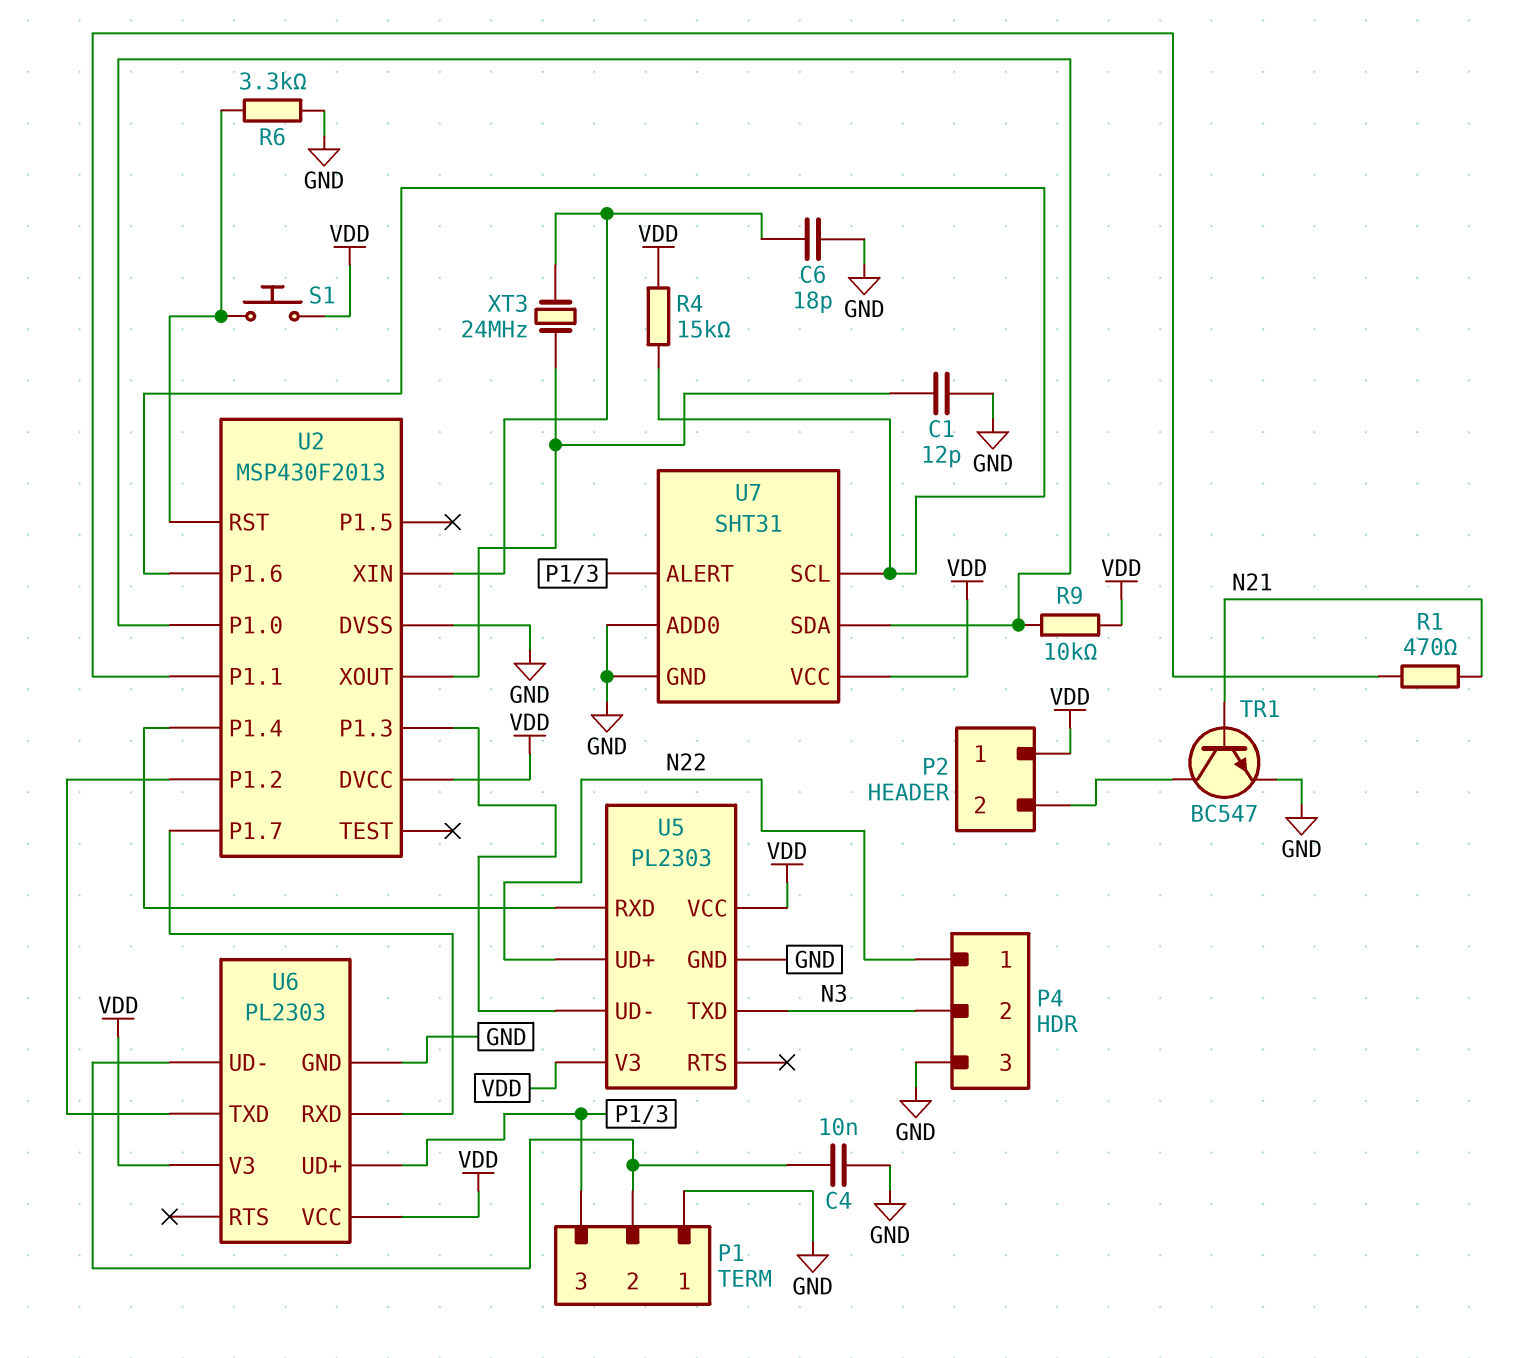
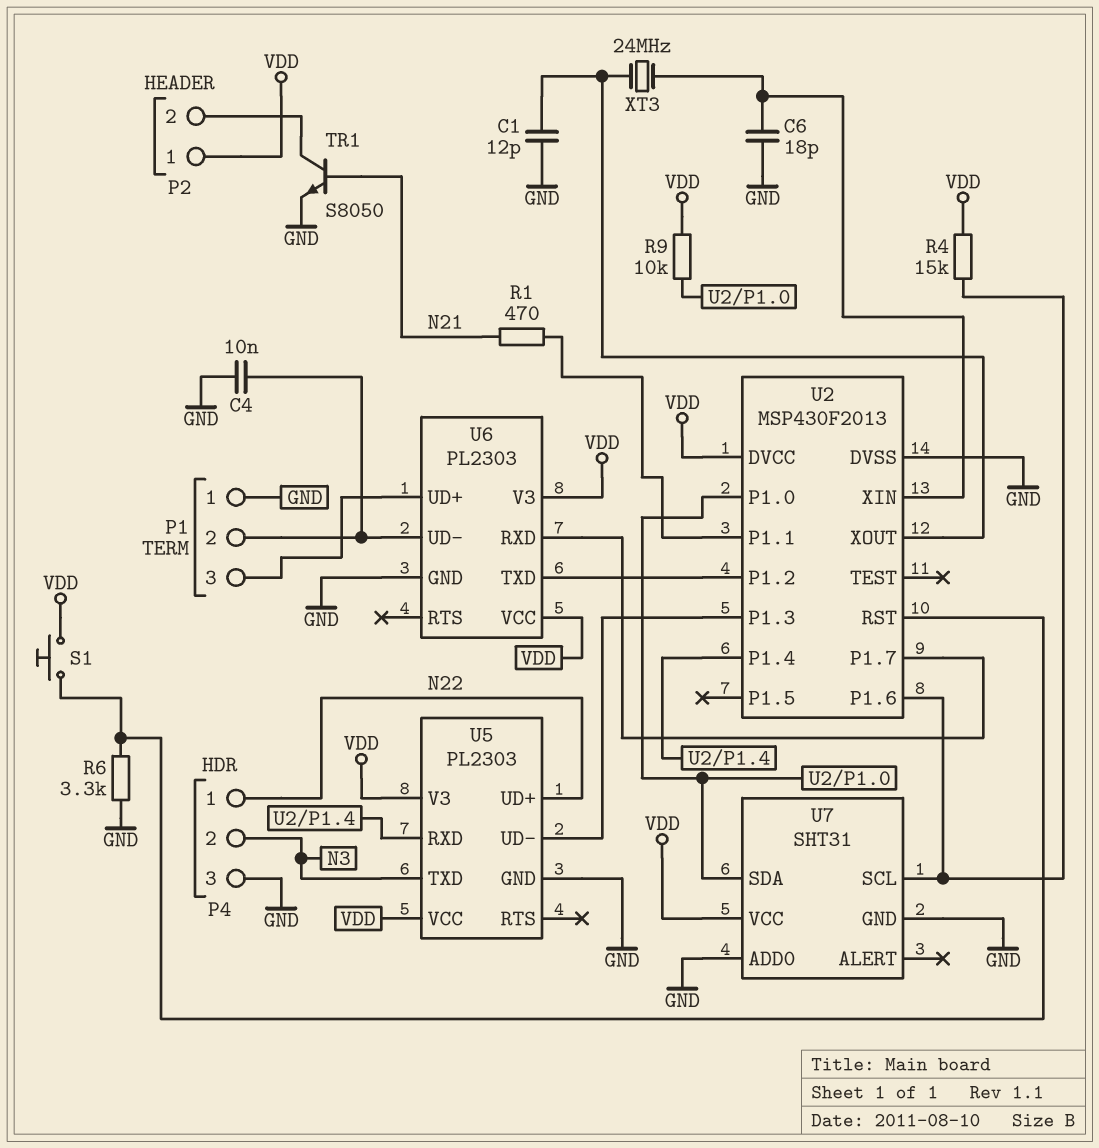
TR1: NPN BC547 (B N21, C P2/2, E GND) -> NPN S8050 (B N21, C P2/2, E GND)
U7 pin ALERT: P1/3 -> none

